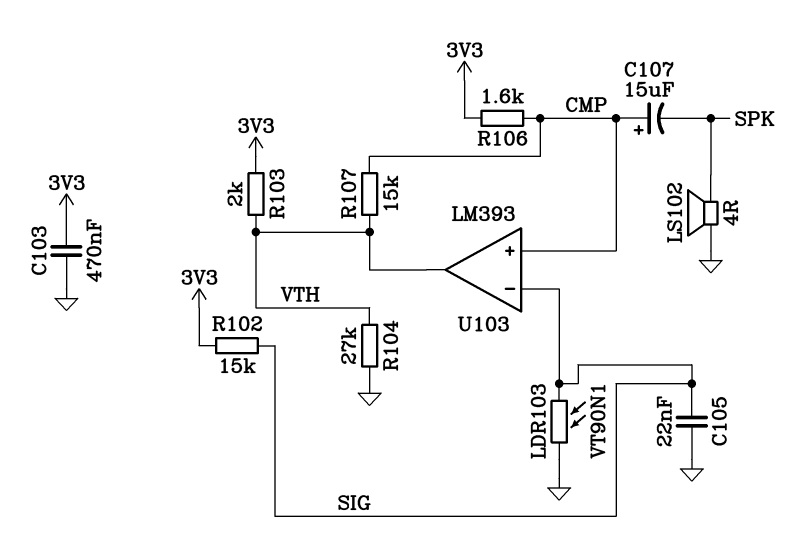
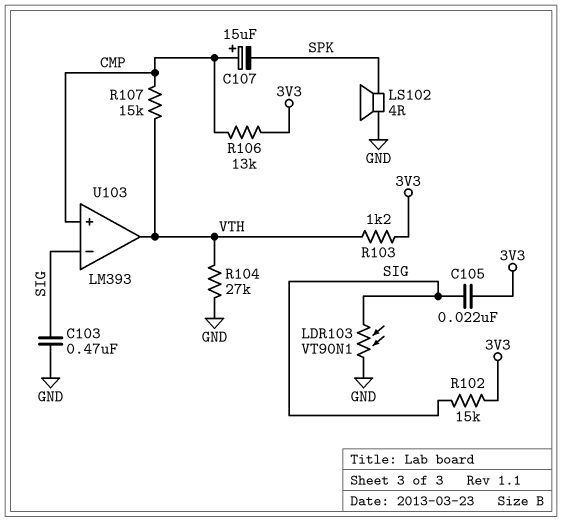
C103: 470nF (3V3, GND) -> 470nF (GND, SIG)
C105: 22nF (GND, SIG) -> 22nF (3V3, SIG)
R103: 2k (3V3, VTH) -> 1.2k (3V3, VTH)
R106: 1.6k (3V3, CMP) -> 13k (3V3, CMP)

